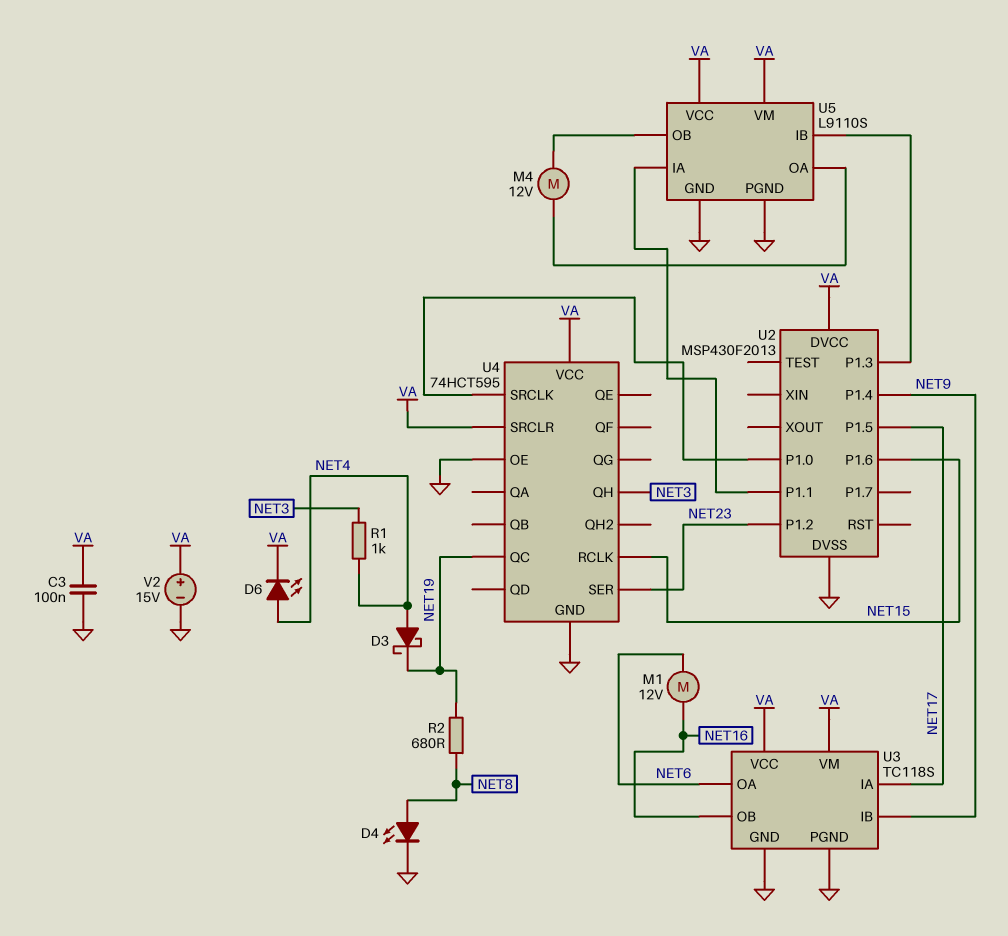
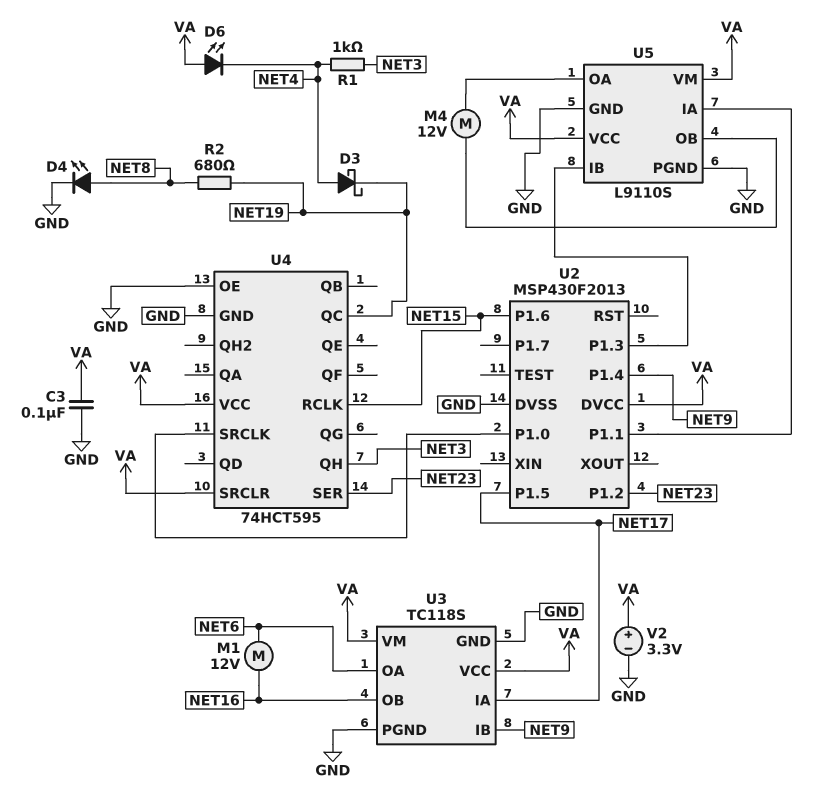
D6: LED (A NET4, K VA) -> LED (A VA, K NET4)
V2: 15V (plus VA, minus GND) -> 3.3V (plus VA, minus GND)

